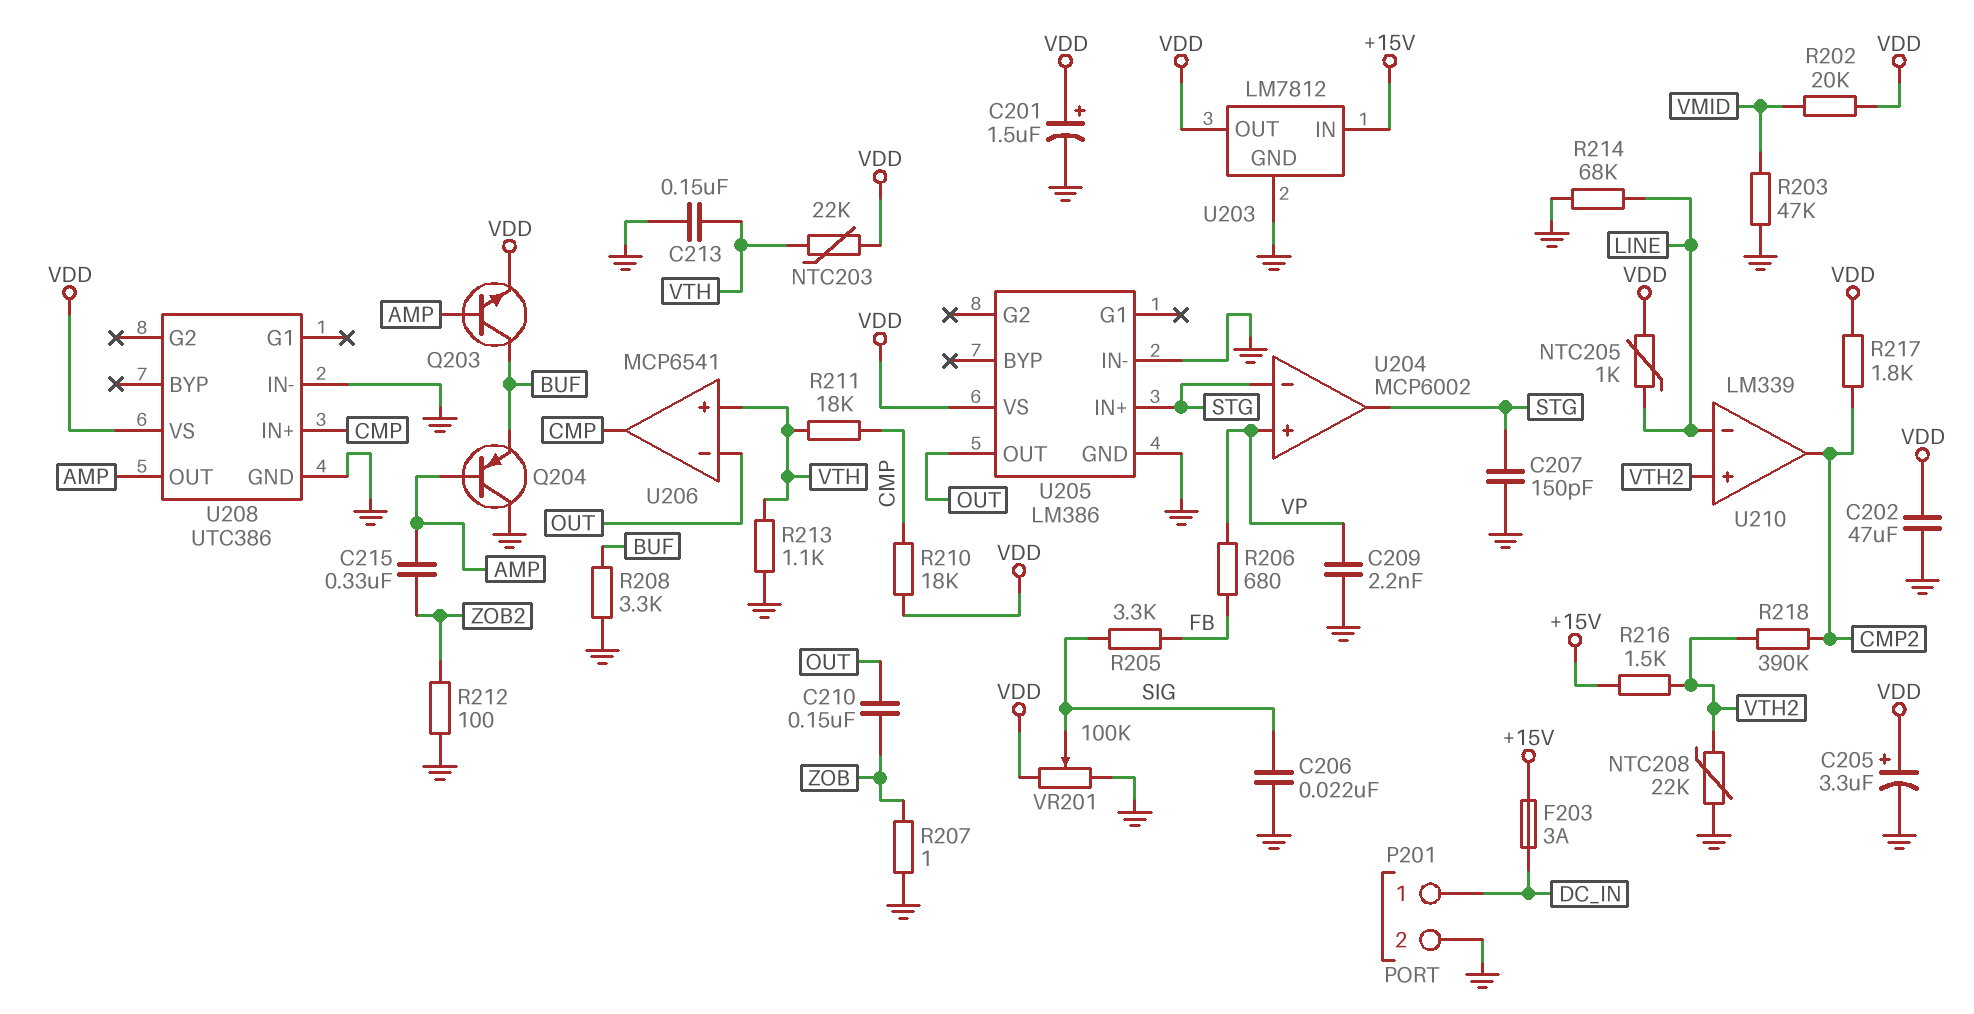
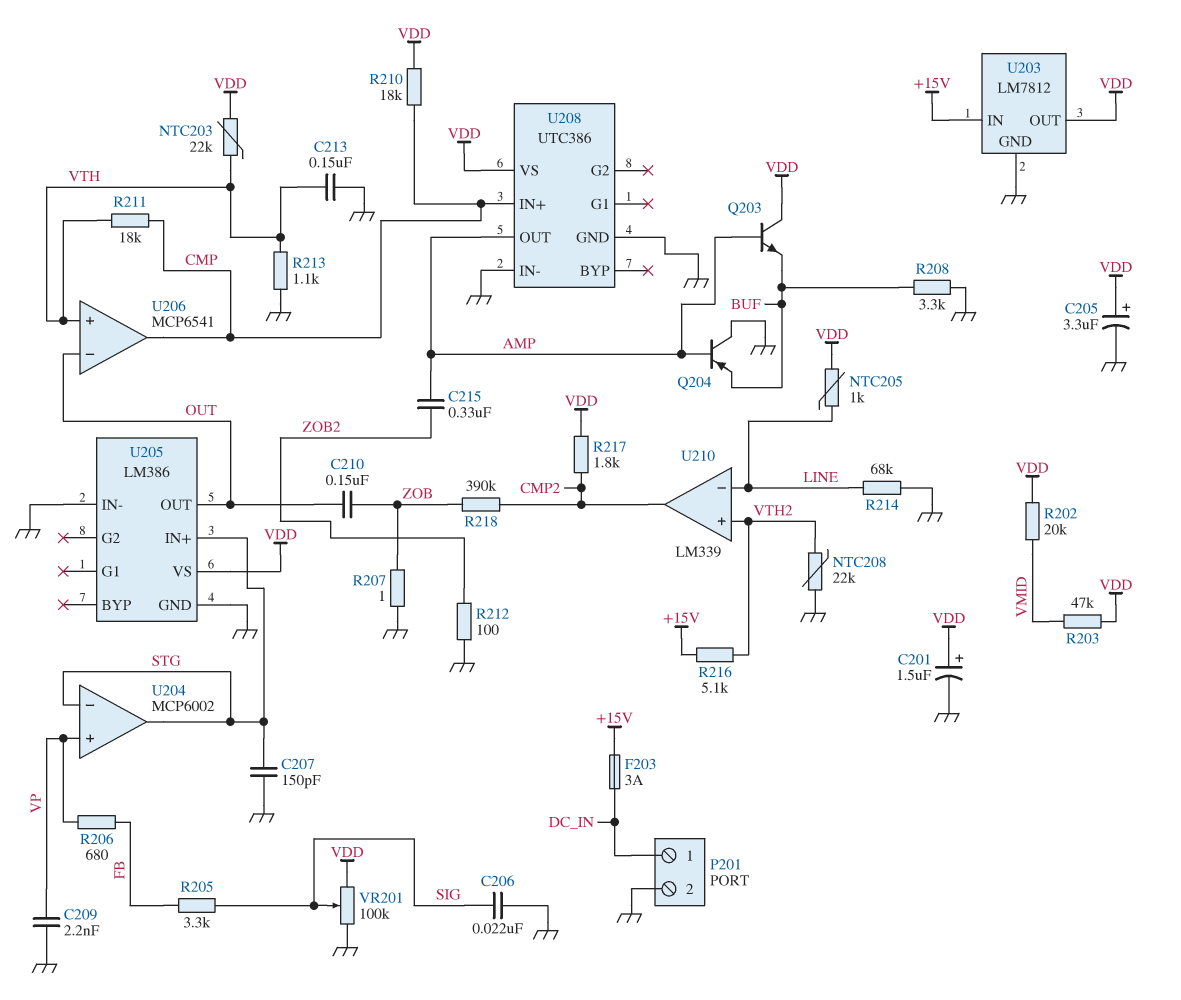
C202: 47uF (GND, VDD) -> none
Q203: NPN (B AMP, C BUF, E VDD) -> NPN (B AMP, C VDD, E BUF)
R203: 47k (GND, VMID) -> 47k (VDD, VMID)
R216: 1.5k (+15V, VTH2) -> 5.1k (+15V, VTH2)
R218: 390k (CMP2, VTH2) -> 390k (CMP2, ZOB)

